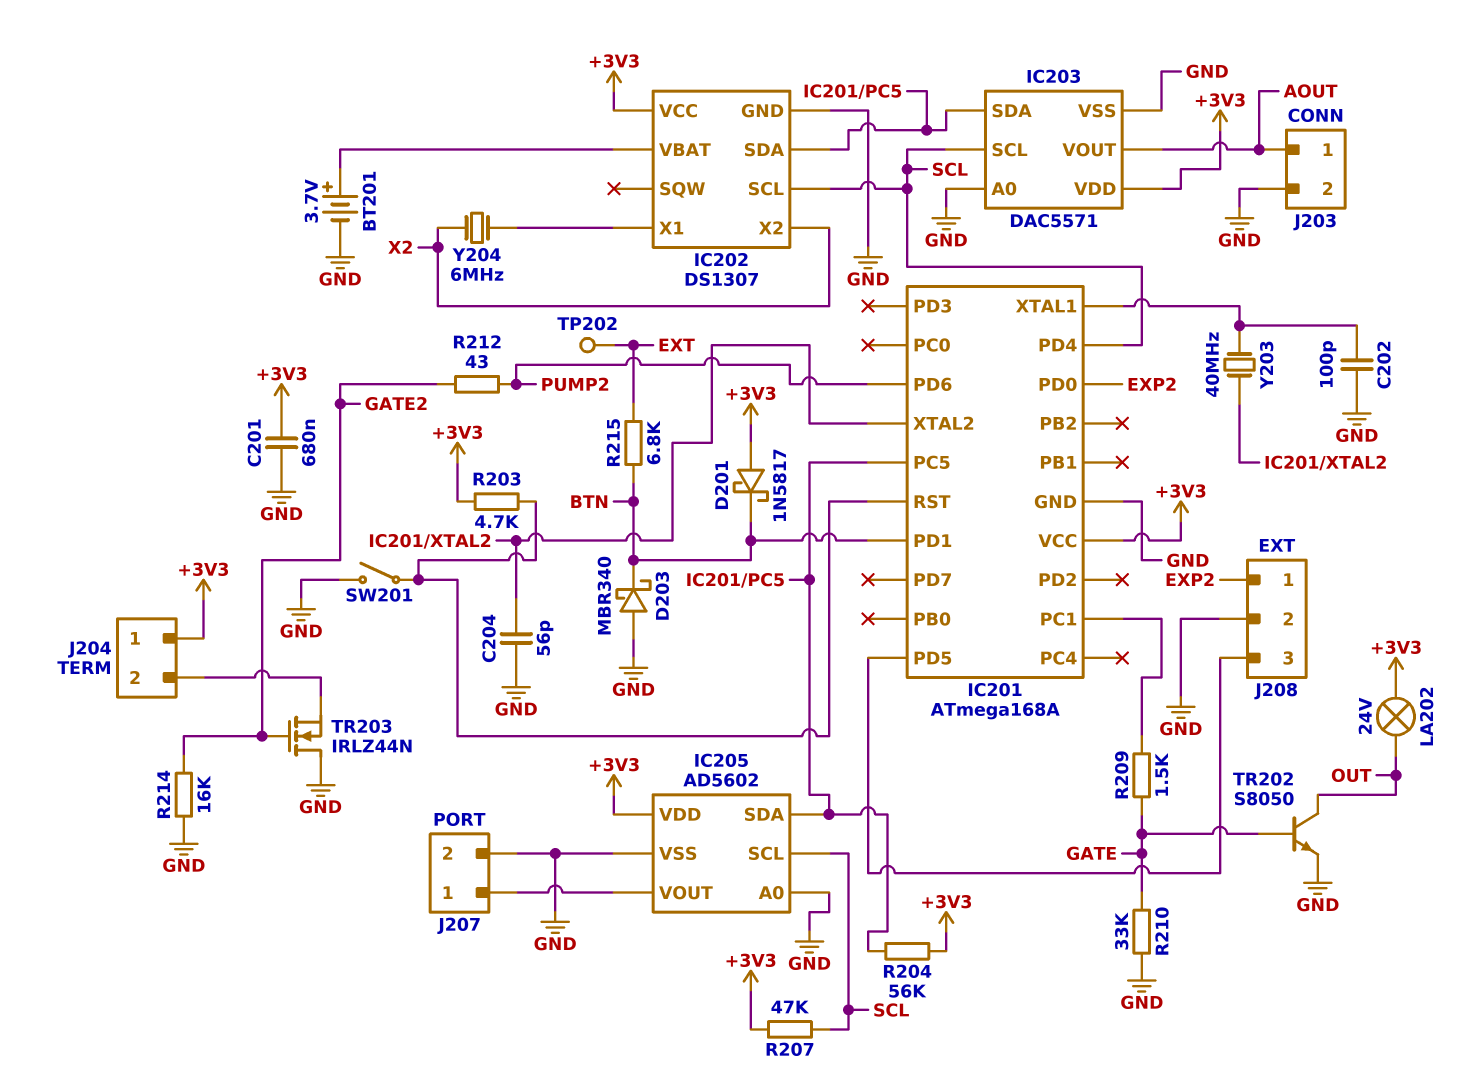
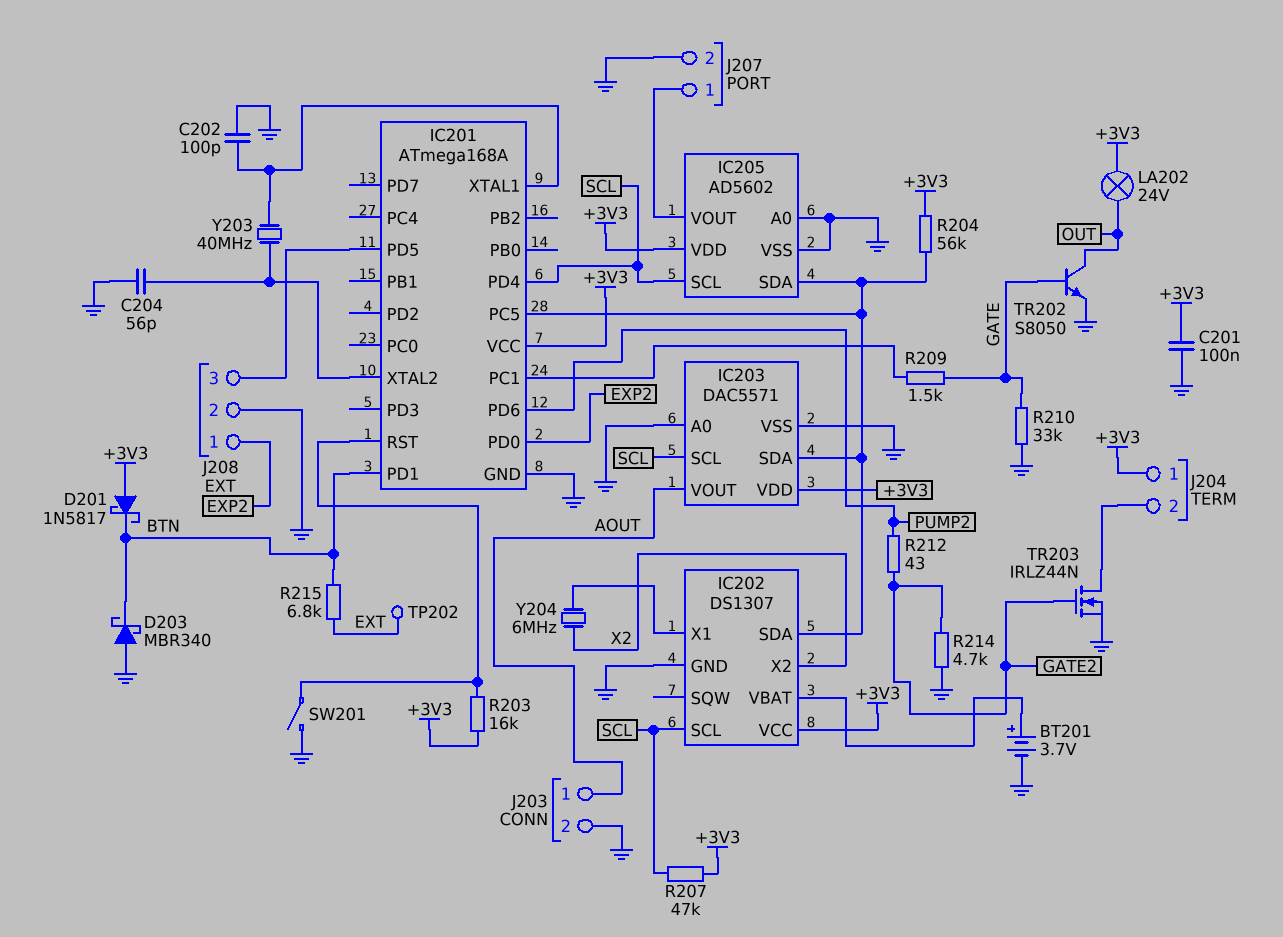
C201: 680nF (+3V3, GND) -> 100nF (+3V3, GND)
R203: 4.7k (+3V3, IC201/RST) -> 16k (+3V3, IC201/RST)
R214: 16k (GATE2, GND) -> 4.7k (GATE2, GND)
TR203: NMOS IRLZ44N (G GATE2, D GND, S J204/2) -> NMOS IRLZ44N (G GATE2, D J204/2, S GND)

